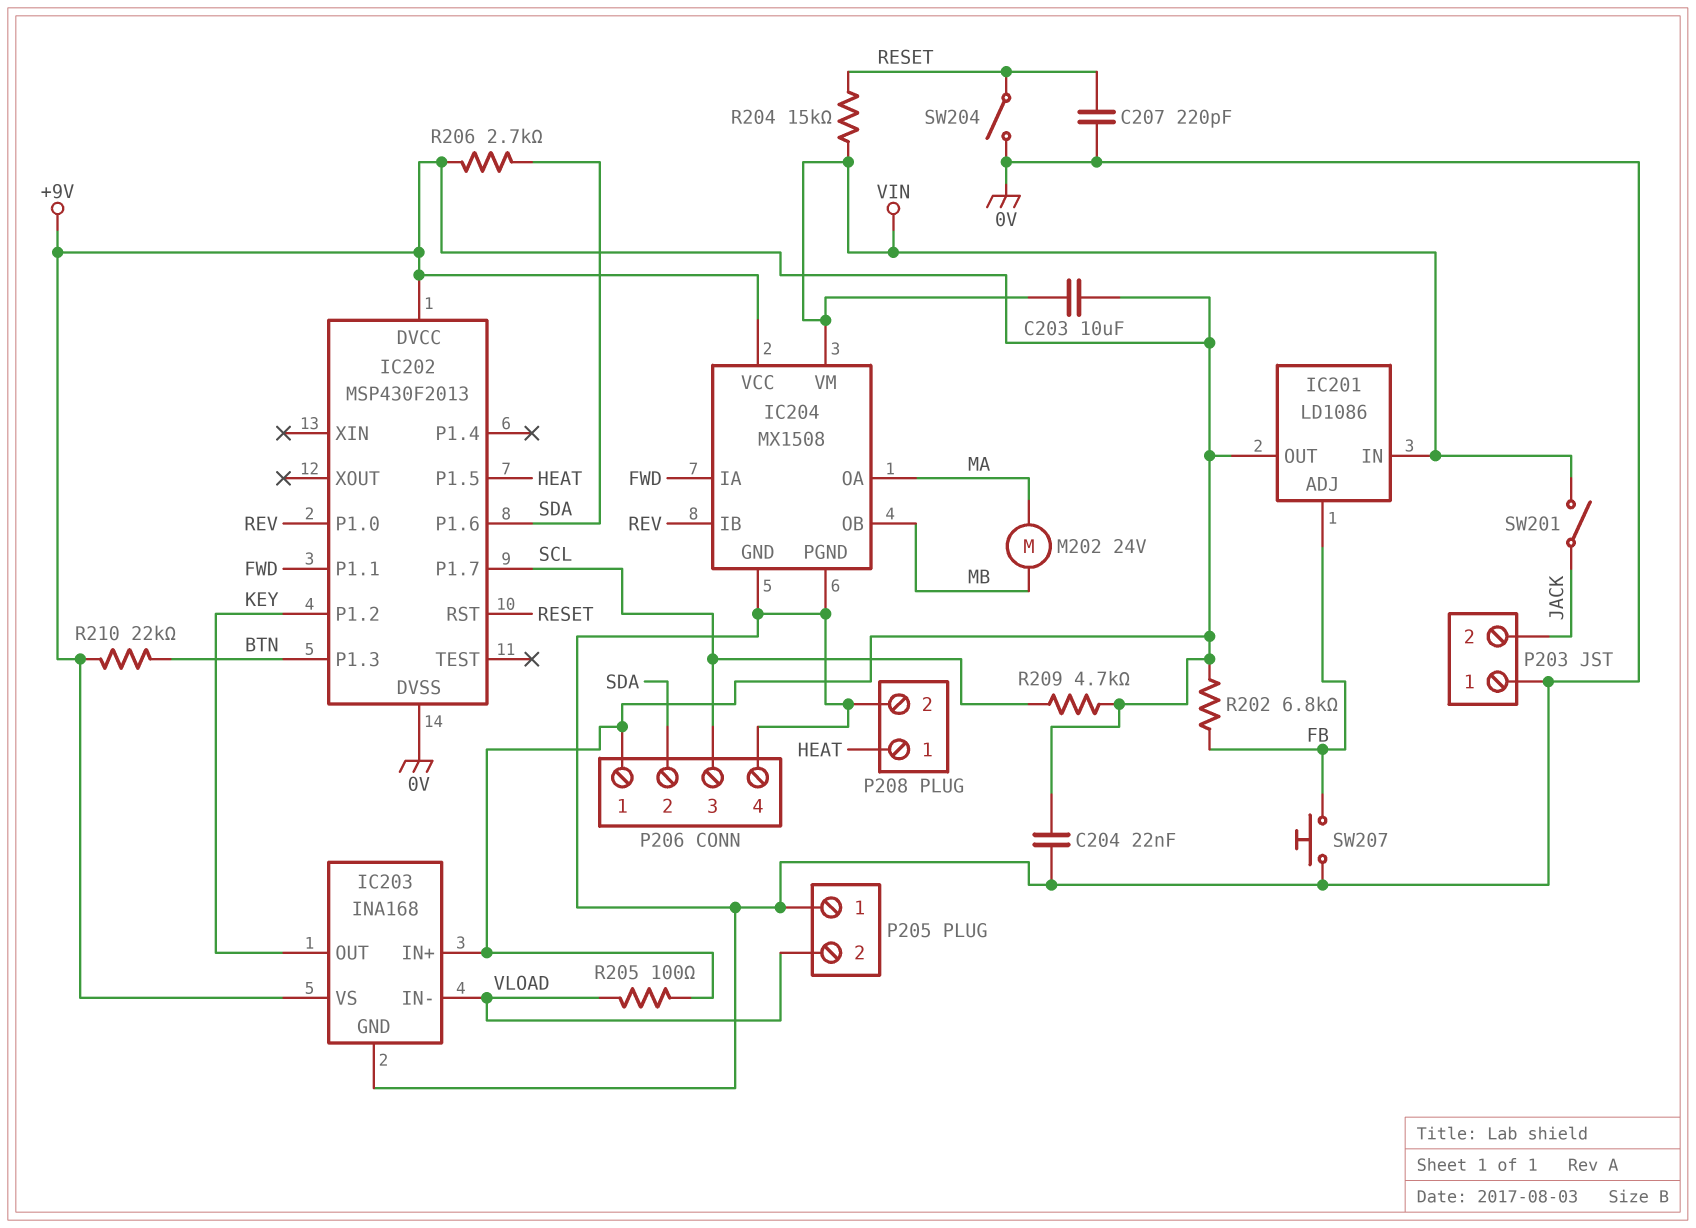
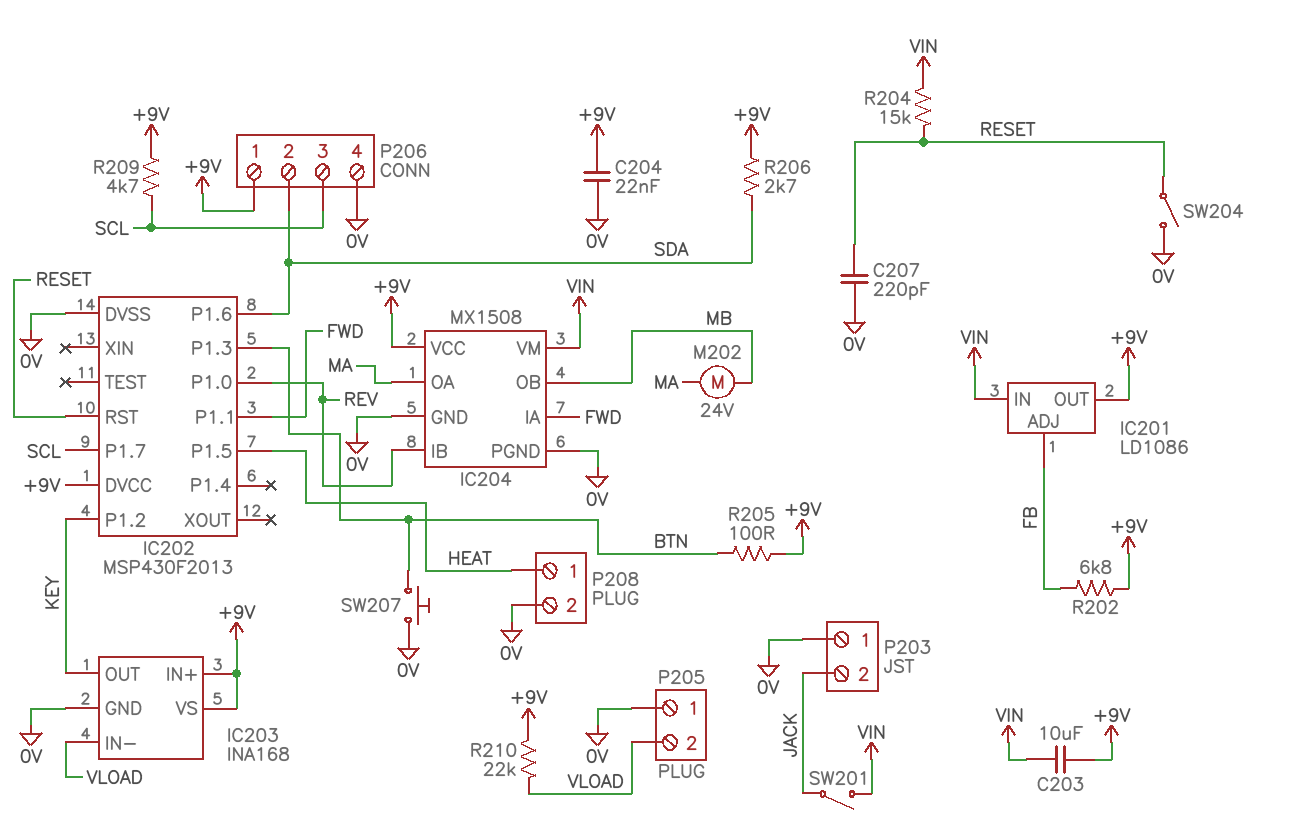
R205: 100 (+9V, VLOAD) -> 100 (+9V, BTN)
R210: 22k (+9V, BTN) -> 22k (+9V, VLOAD)
SW207: button (0V, FB) -> button (0V, BTN)

